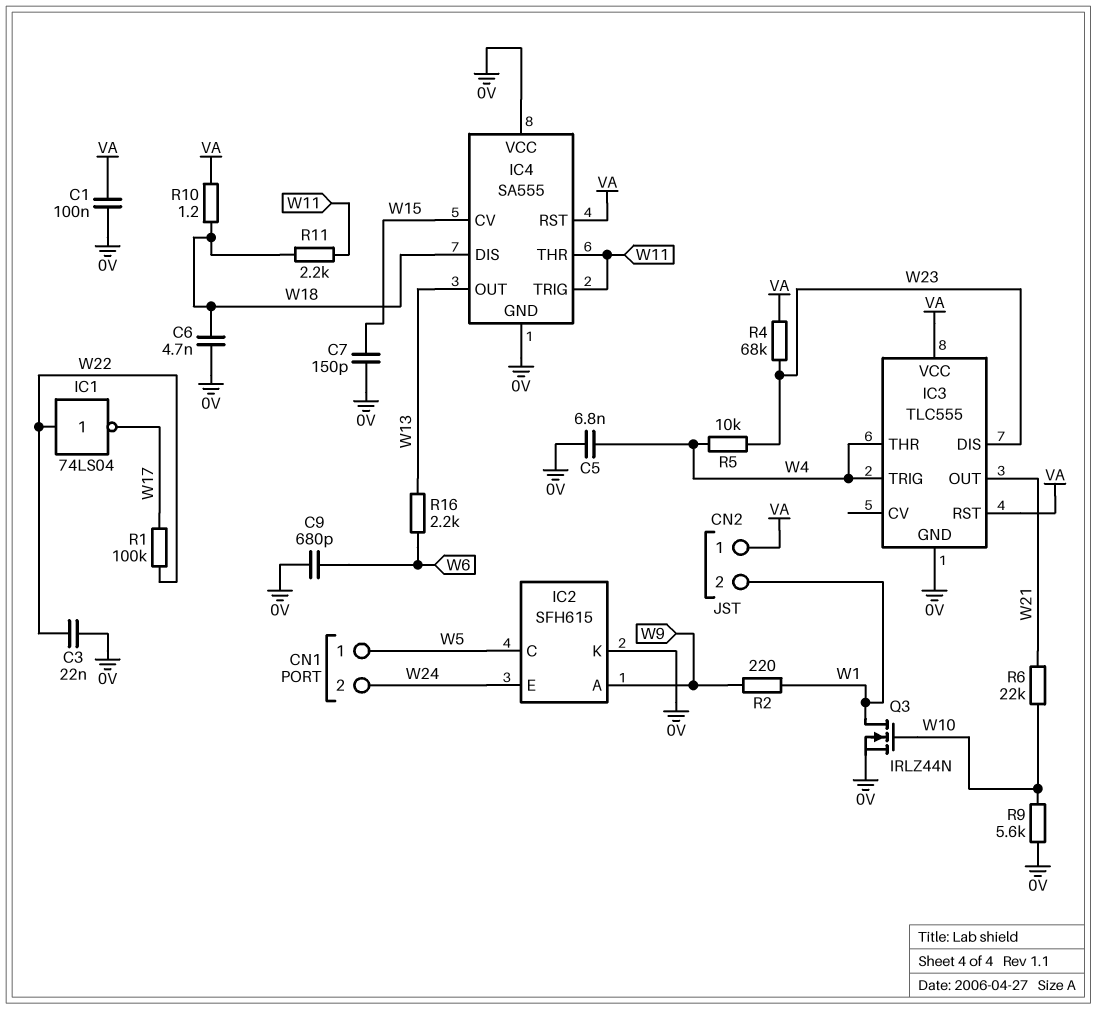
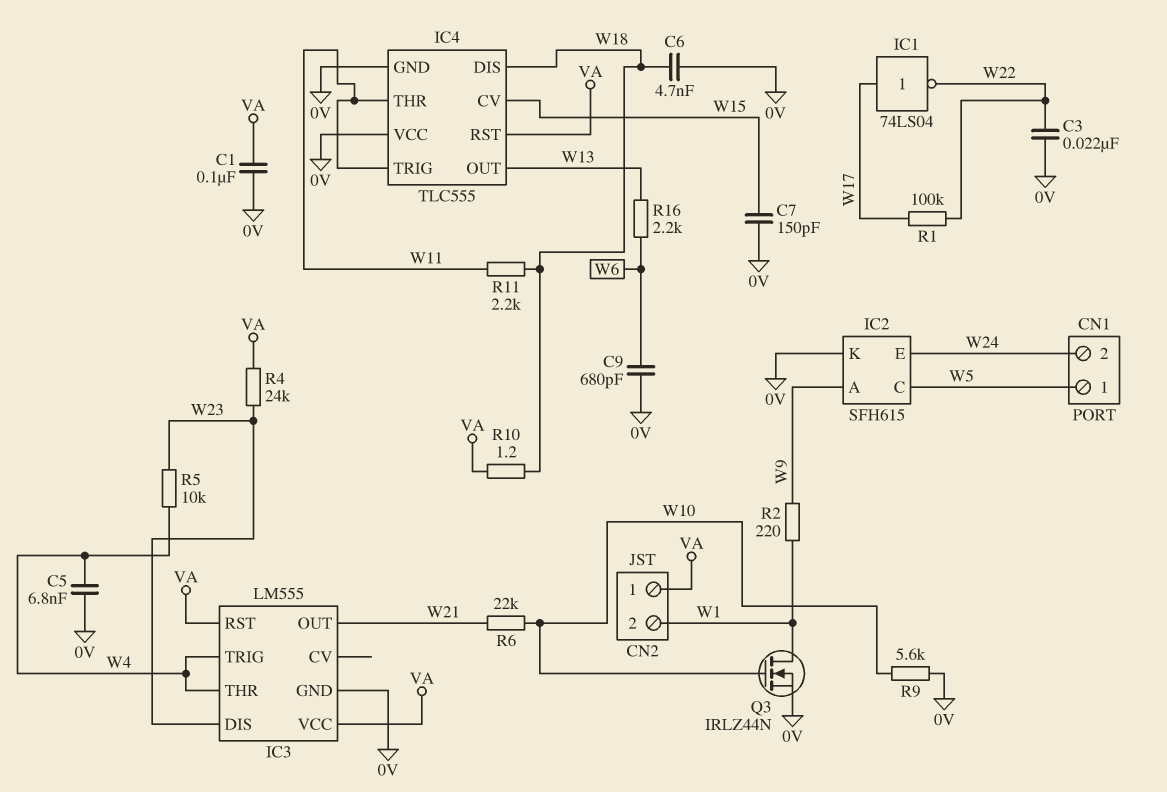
IC1: NOT 74LS04 (in W22, out W17) -> NOT 74LS04 (in W17, out W22)
IC3: TLC555 -> LM555
IC4: SA555 -> TLC555
R4: 68k (VA, W23) -> 24k (VA, W23)

